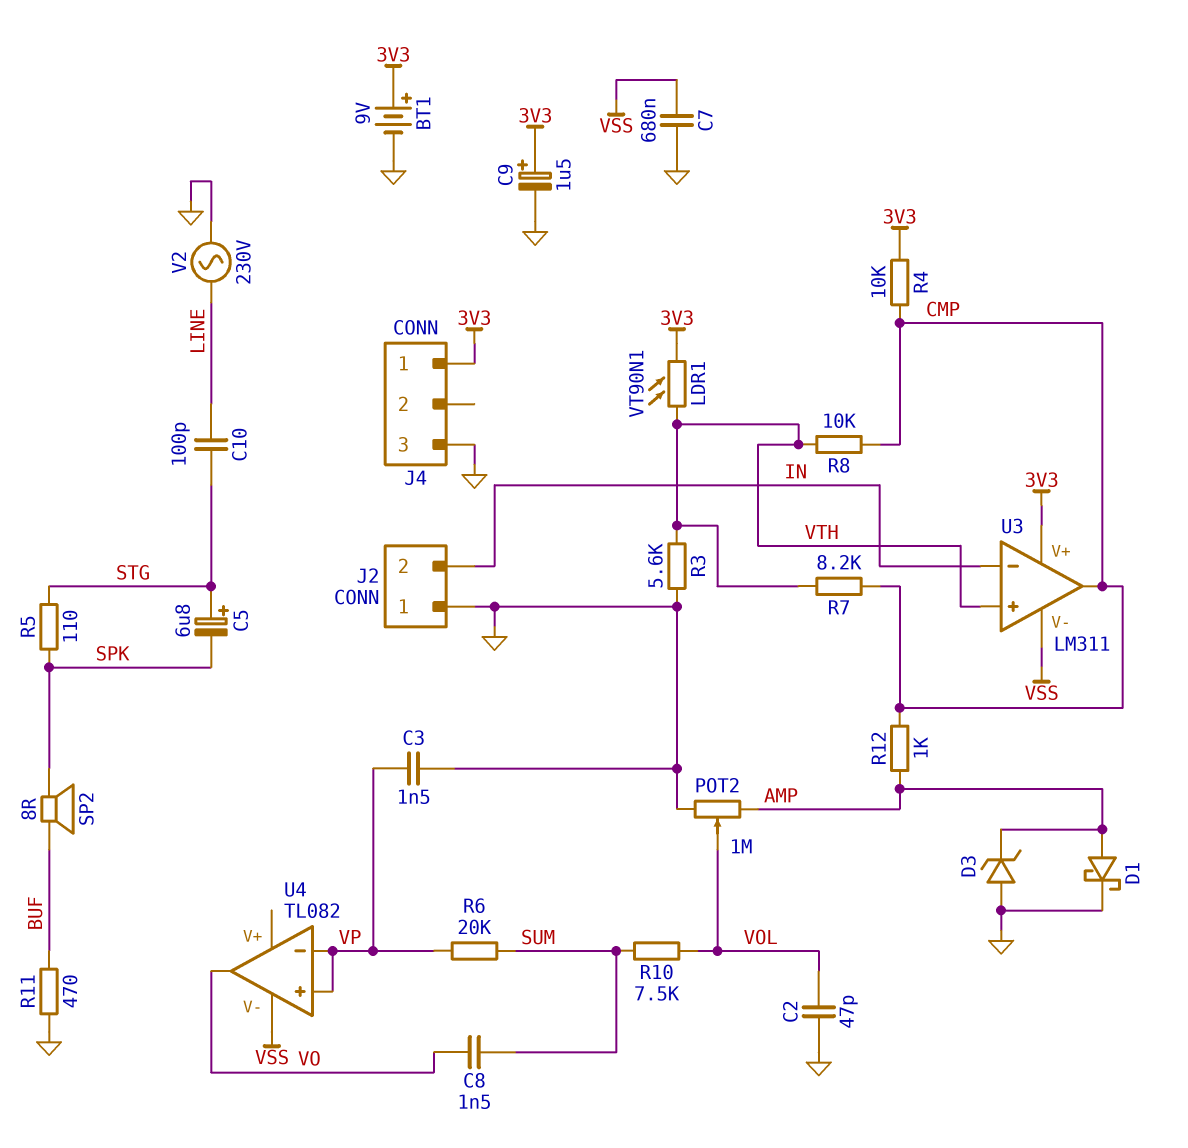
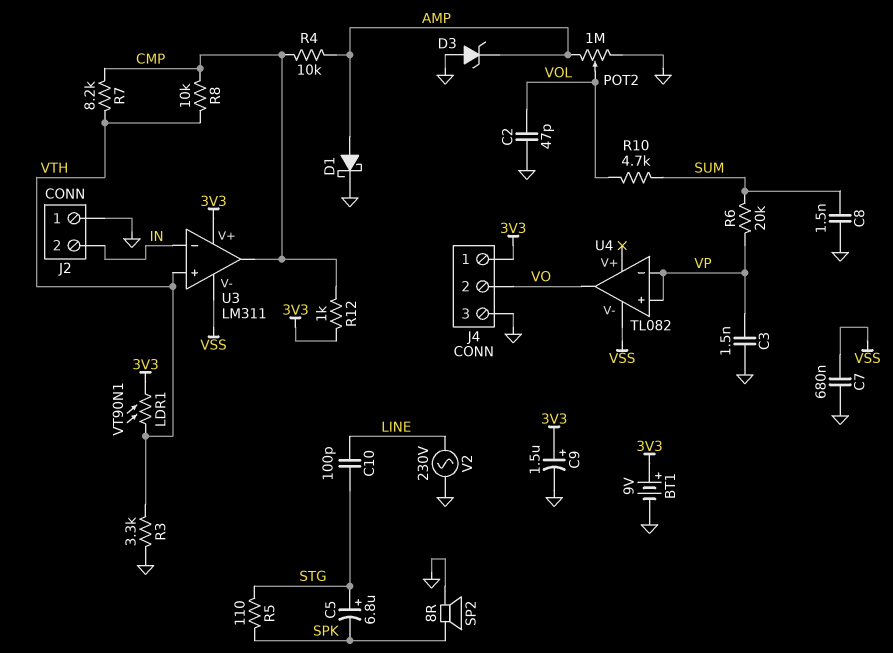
C8: 1.5nF (SUM, VO) -> 1.5nF (GND, SUM)
J4 pin 2: none -> VO
R3: 5.6k (GND, VTH) -> 3.3k (GND, VTH)
R4: 10k (3V3, CMP) -> 10k (AMP, CMP)
R10: 7.5k (SUM, VOL) -> 4.7k (SUM, VOL)
R11: 470 (BUF, GND) -> none
R12: 1k (AMP, CMP) -> 1k (3V3, CMP)
SP2: speaker 8R (BUF, SPK) -> speaker 8R (GND, SPK)

